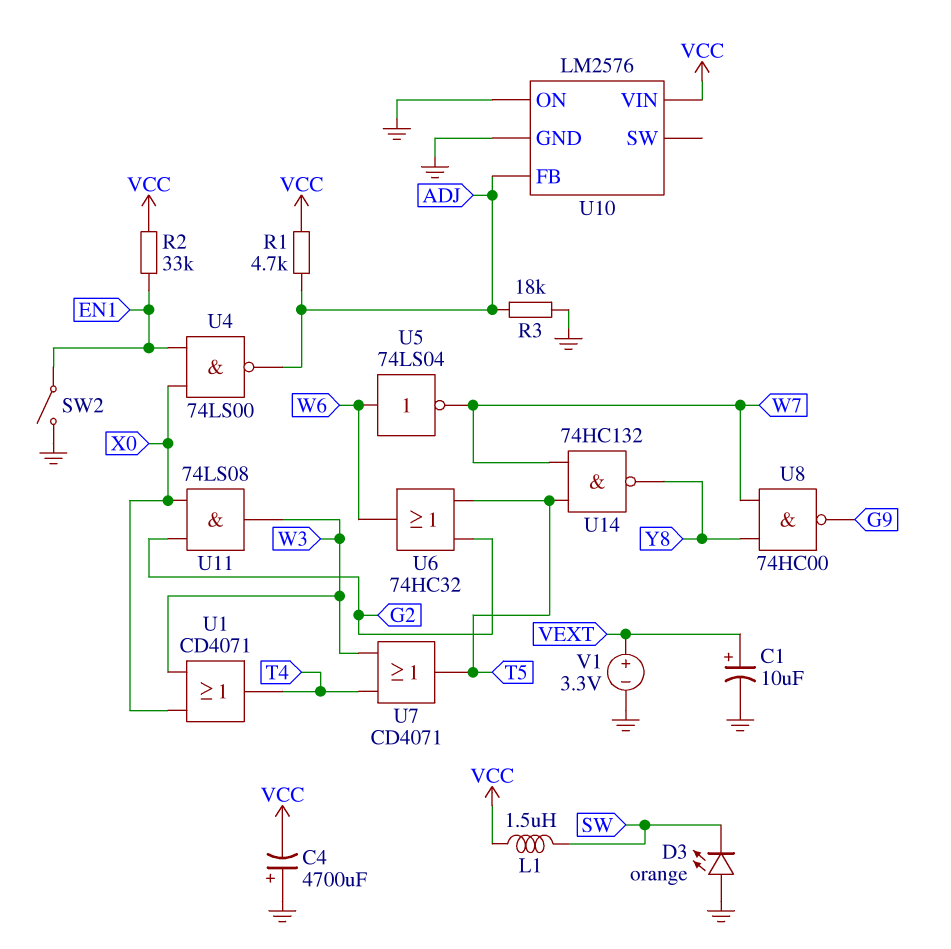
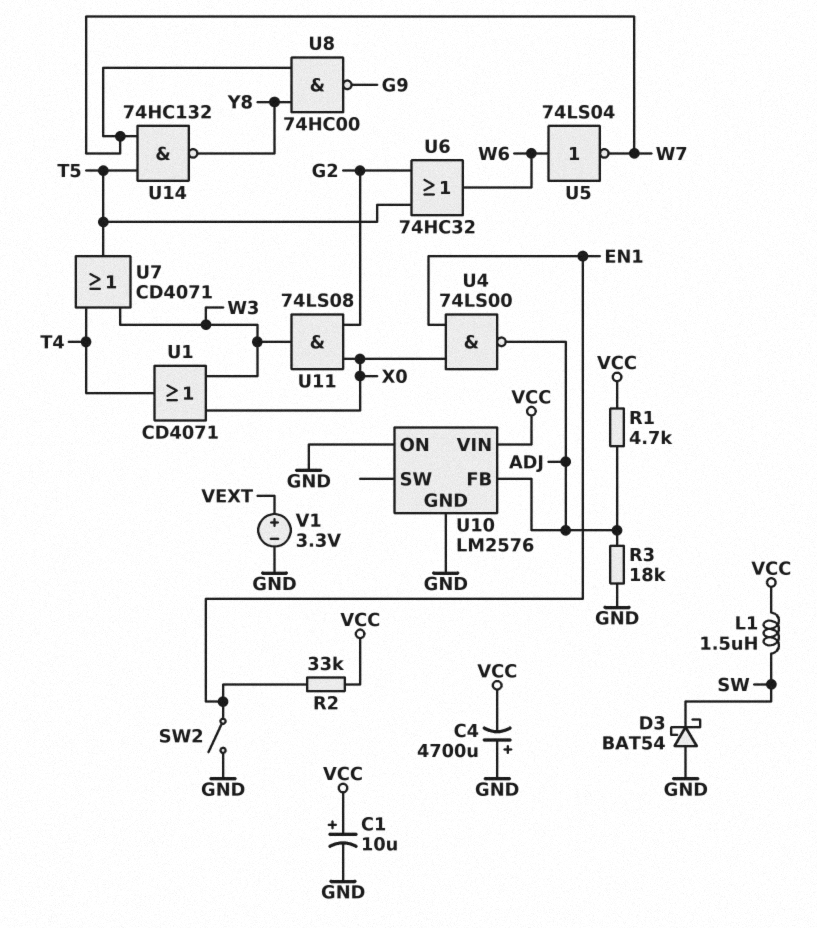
C1: 10uF (plus VEXT, minus GND) -> 10uF (plus VCC, minus GND)
D3: LED orange (A GND, K SW) -> schottky BAT54 (A GND, K SW)

